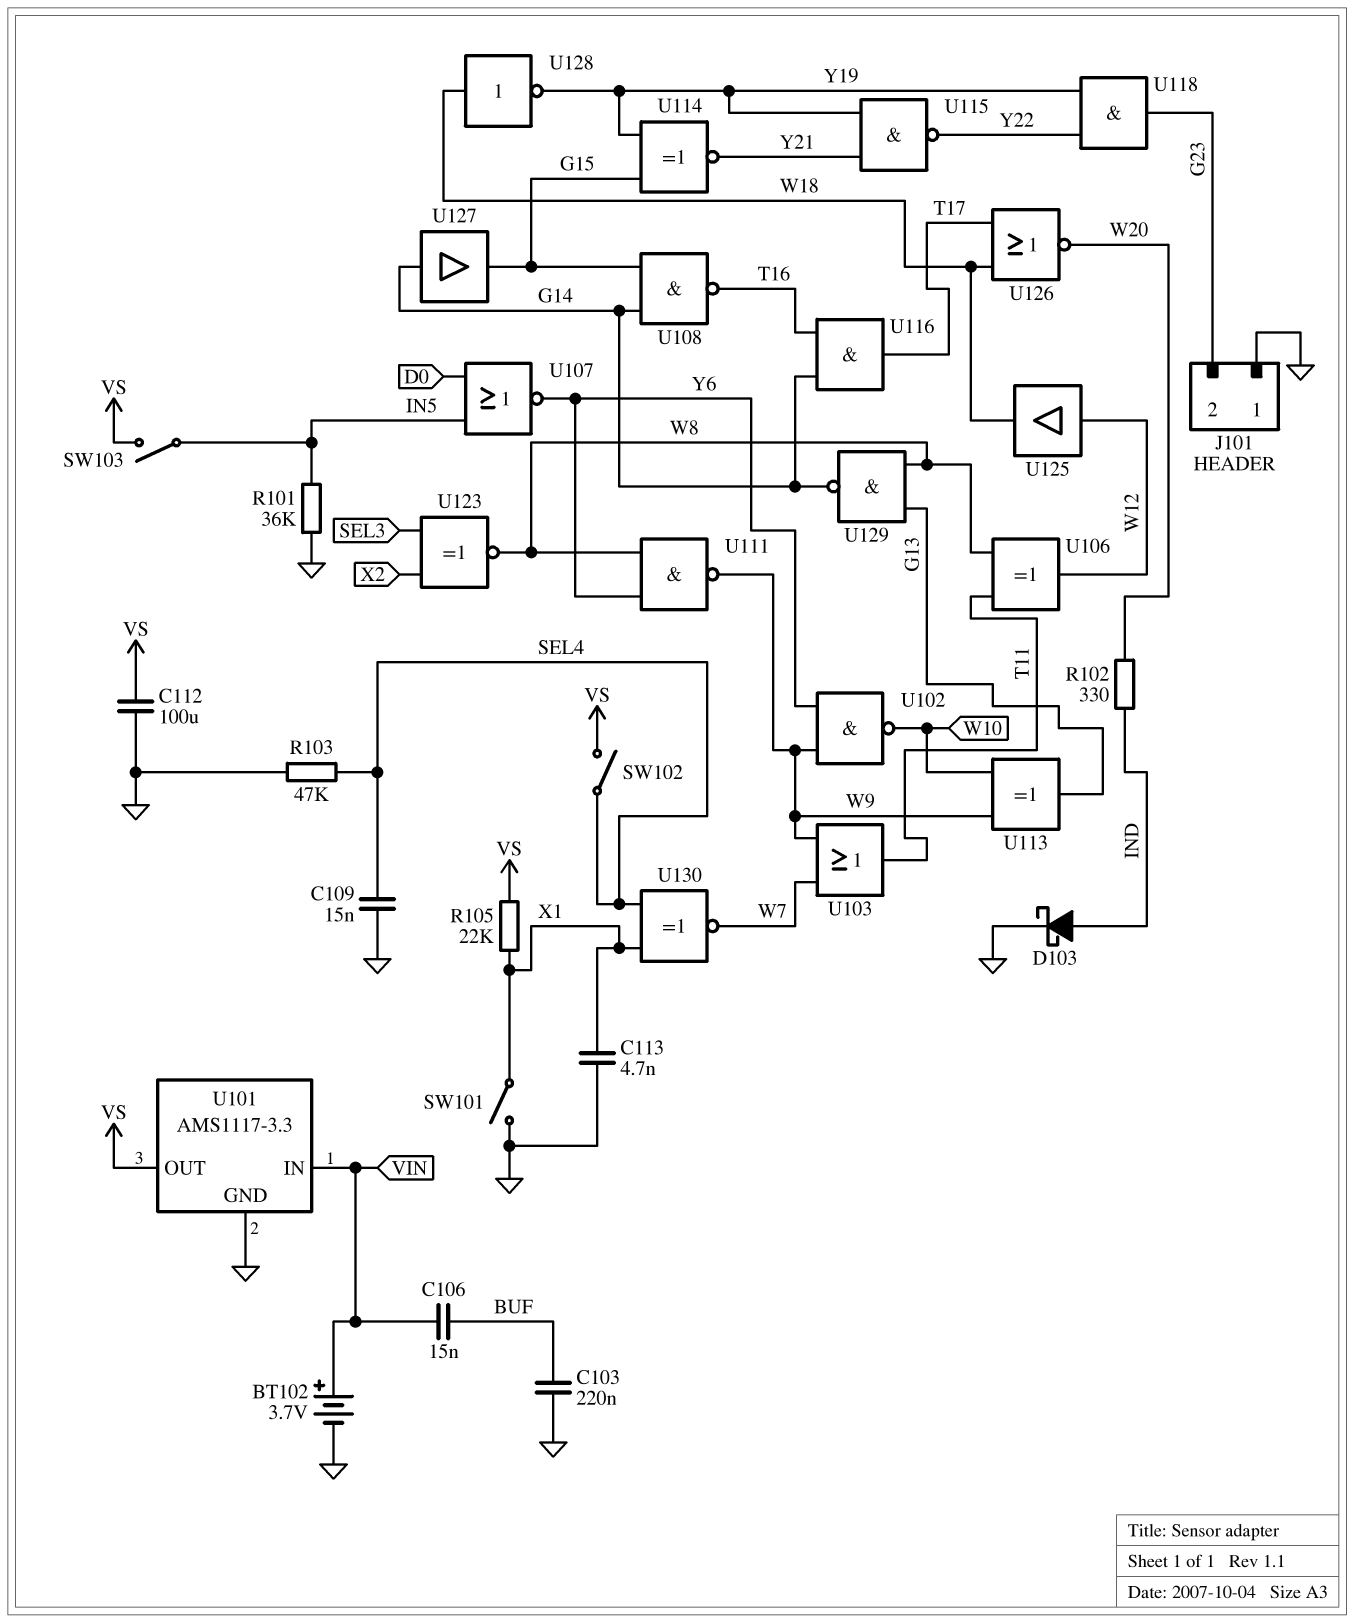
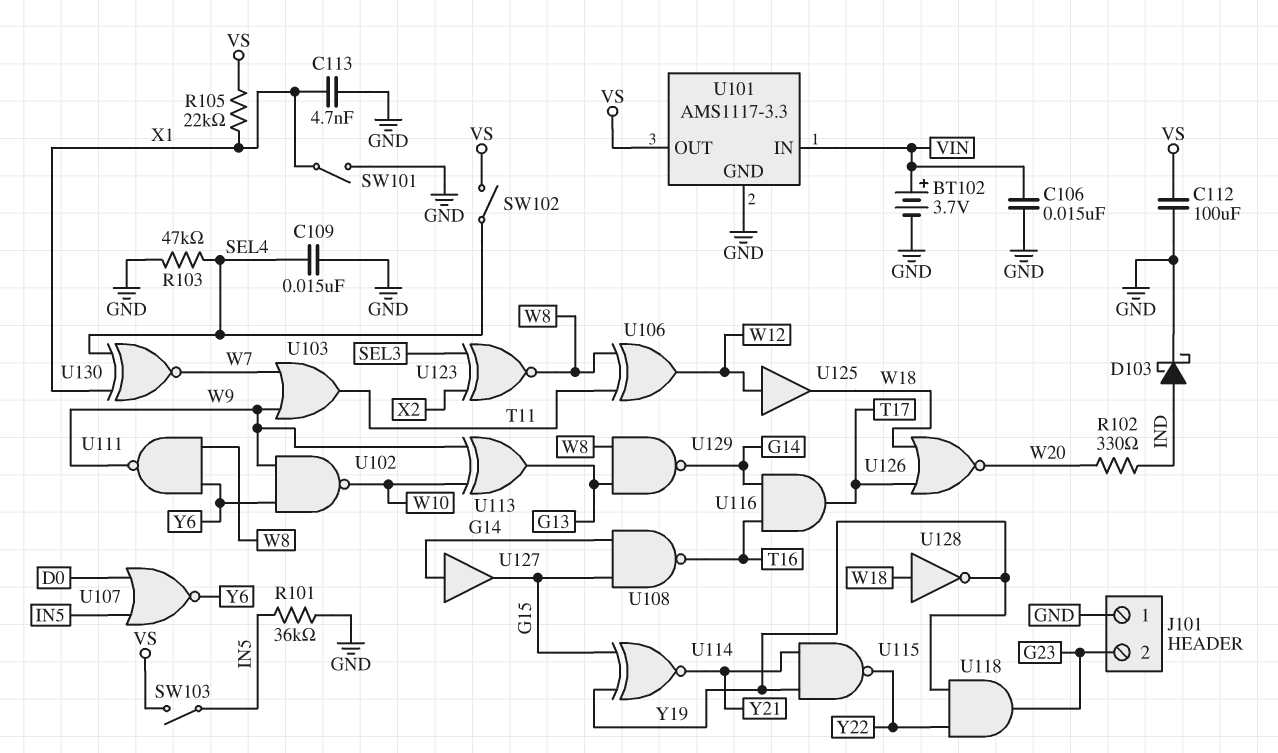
C103: 220nF (BUF, GND) -> none
C106: 15nF (BUF, VIN) -> 15nF (GND, VIN)

